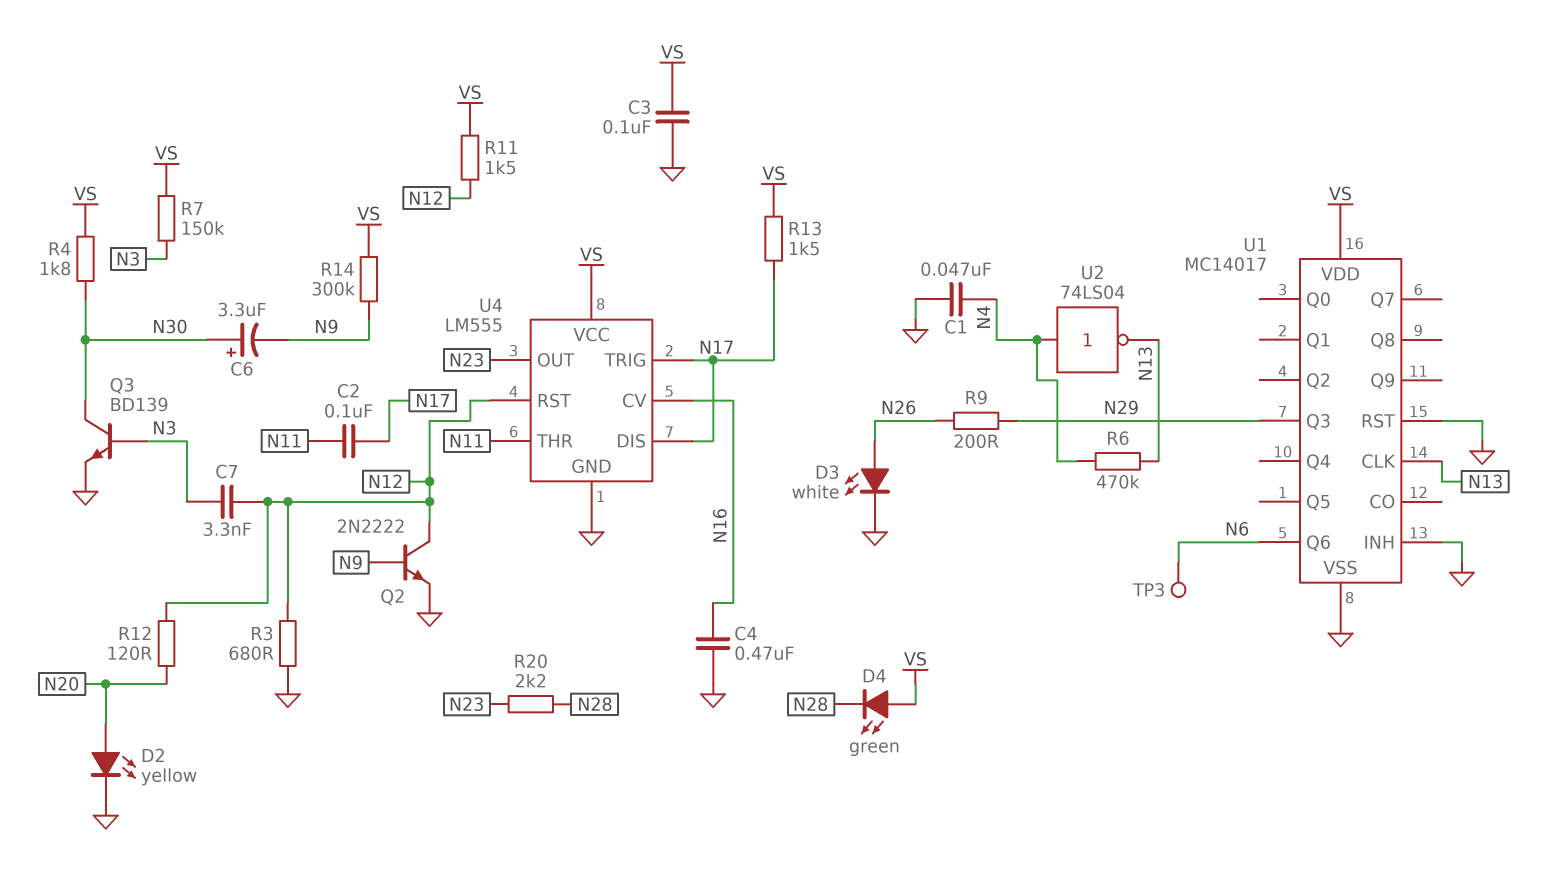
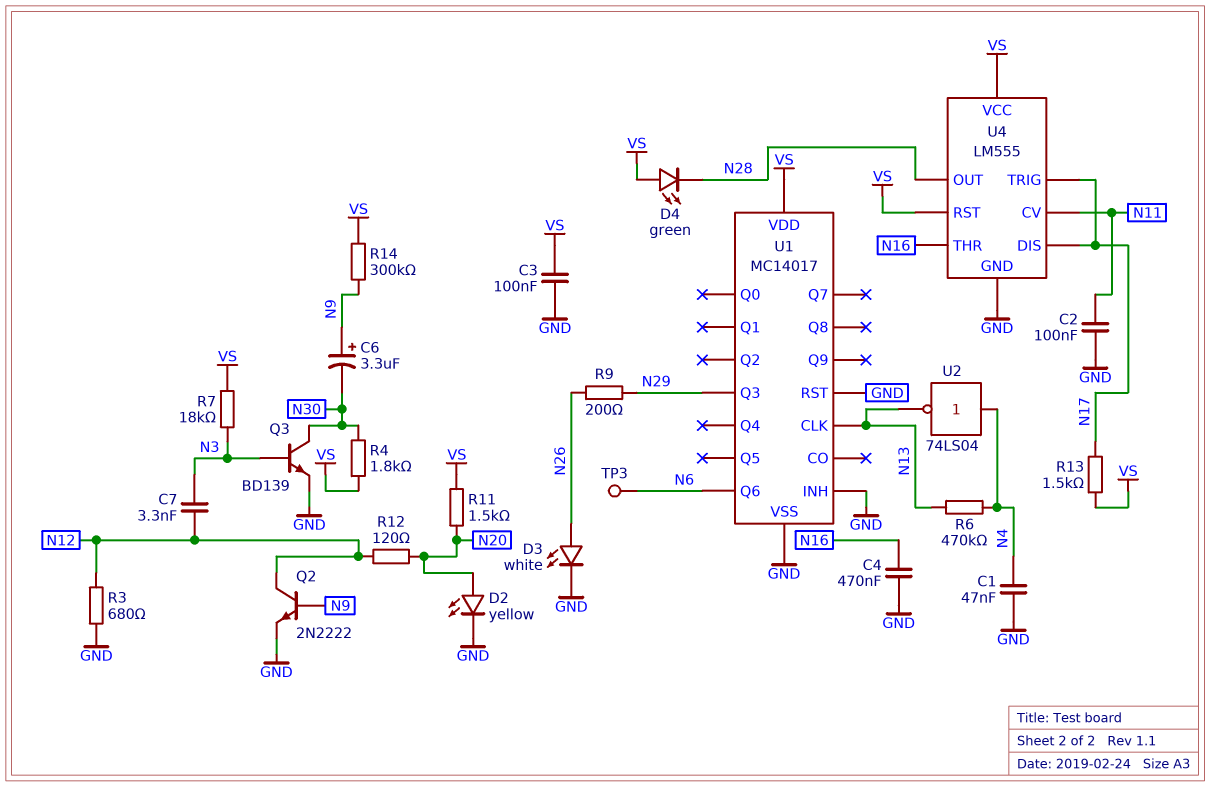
C2: 100nF (N11, N17) -> 100nF (GND, N11)
C6: 3.3uF (plus N30, minus N9) -> 3.3uF (plus N9, minus N30)
R7: 150k (N3, VS) -> 18k (N3, VS)
R11: 1.5k (N12, VS) -> 1.5k (N20, VS)
R20: 2.2k (N23, N28) -> none
U4 pin CV: N16 -> N11
U4 pin OUT: N23 -> N28
U4 pin RST: N12 -> VS
U4 pin THR: N11 -> N16

